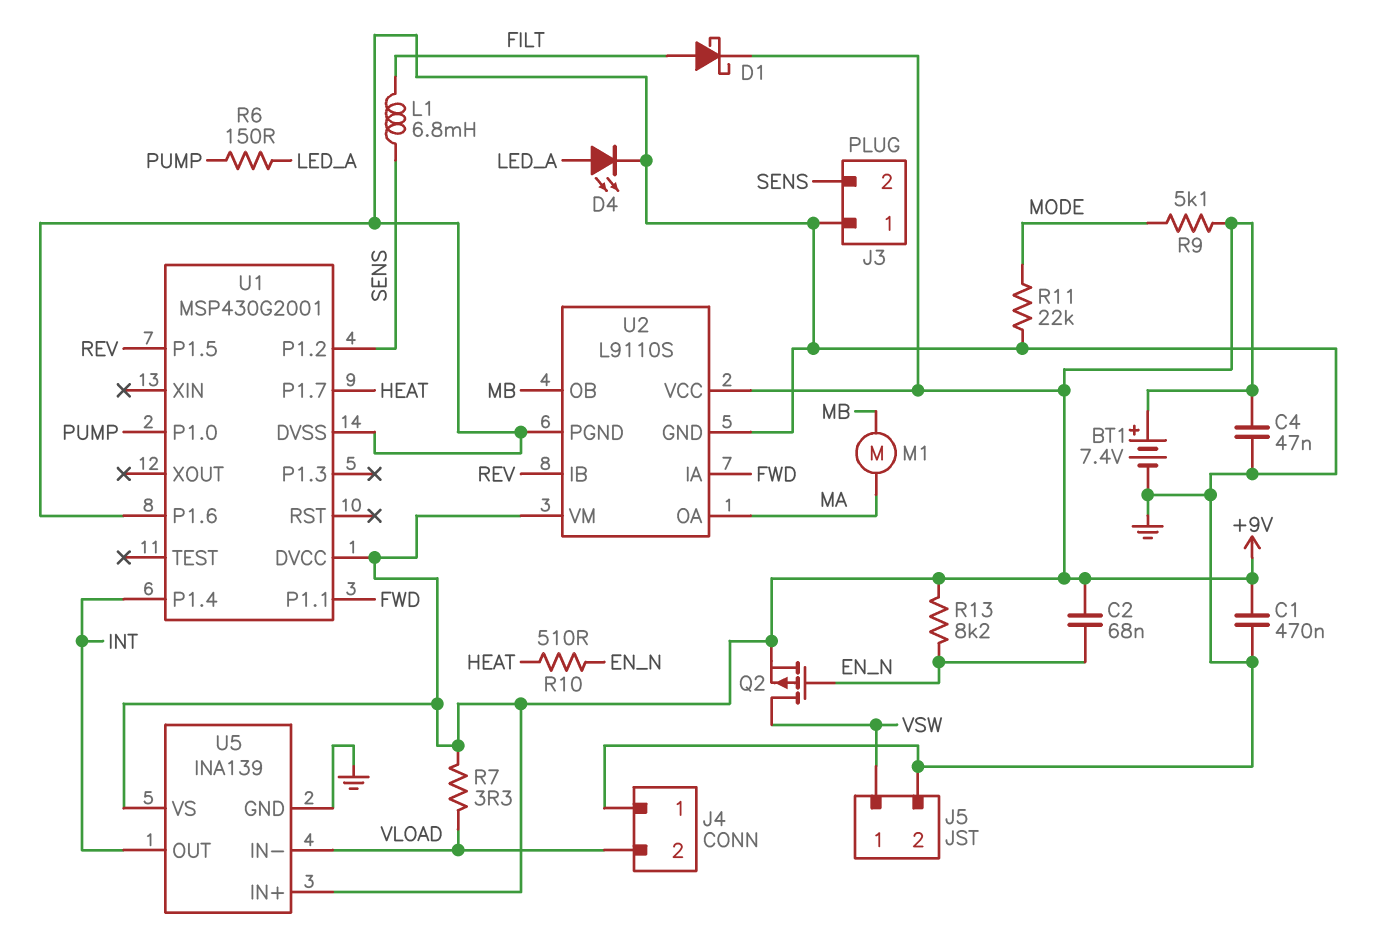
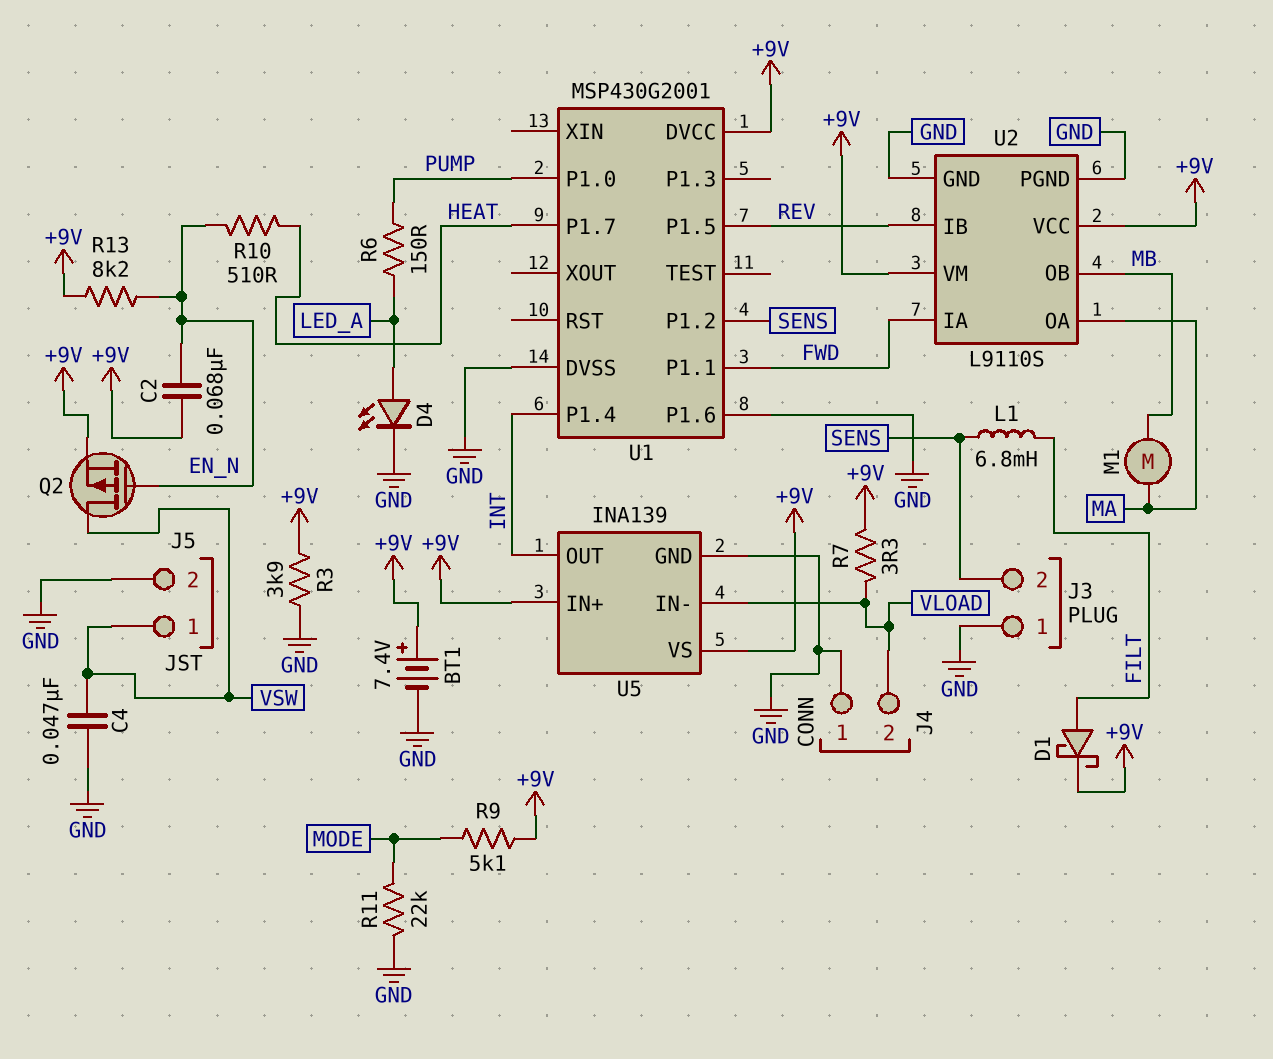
C1: 470nF (+9V, GND) -> none
C4: 47nF (+9V, GND) -> 47nF (GND, VSW)
R3: none -> 3.9k (+9V, GND)

